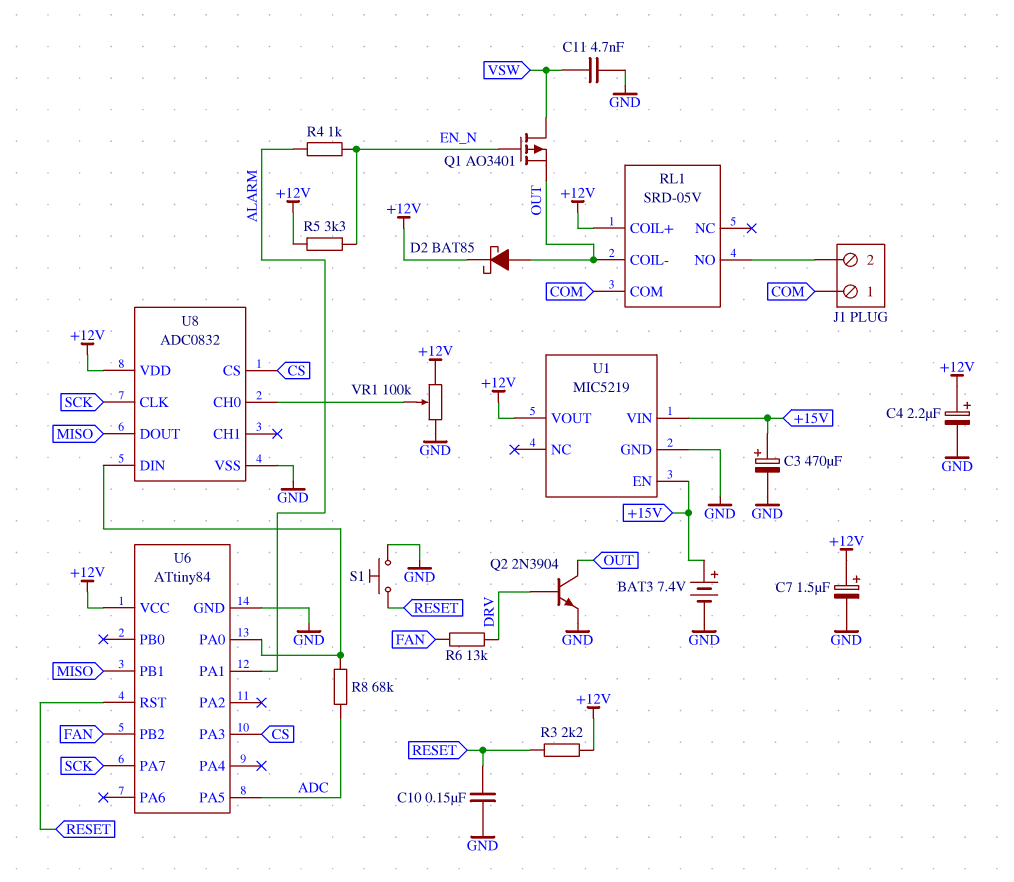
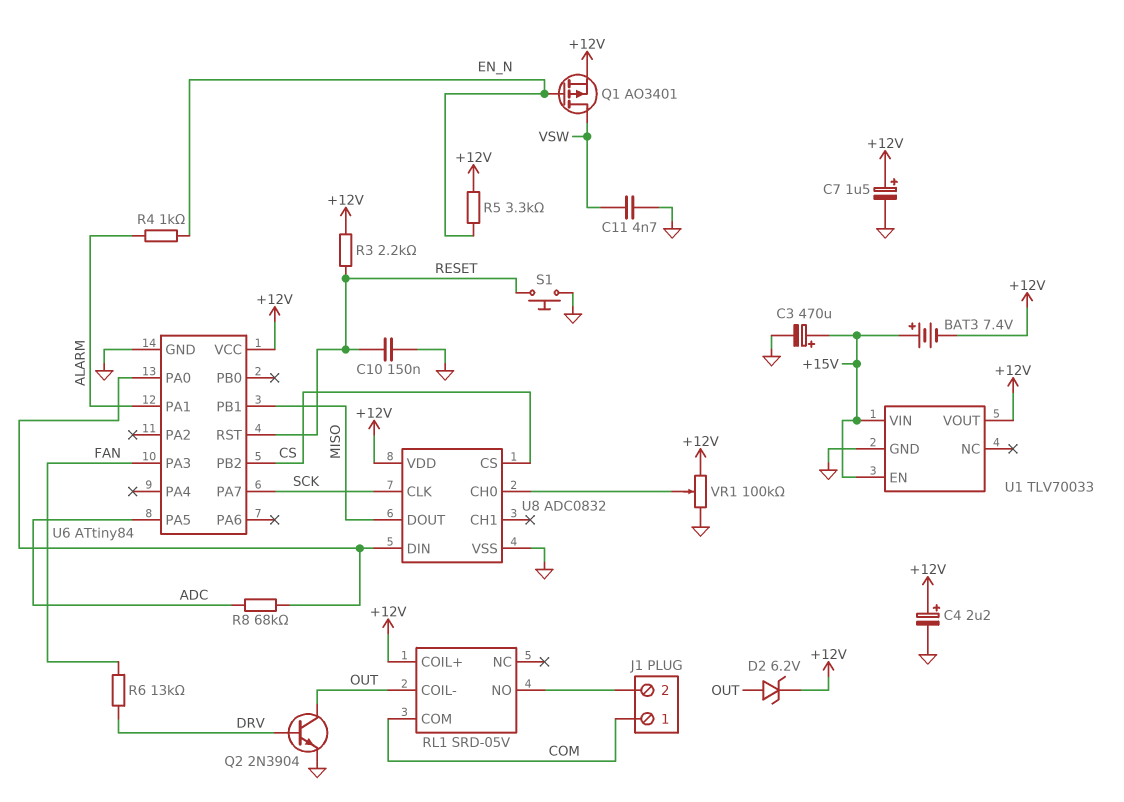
BAT3: 7.4V (plus +15V, minus GND) -> 7.4V (plus +15V, minus +12V)
D2: schottky BAT85 (A OUT, K +12V) -> zener 6.2V (A OUT, K +12V)
Q1: PMOS AO3401 (G EN_N, D VSW, S OUT) -> PMOS AO3401 (G EN_N, D VSW, S +12V)
U1: MIC5219 -> TLV70033
U6 pin PA3: CS -> FAN
U6 pin PB2: FAN -> CS

